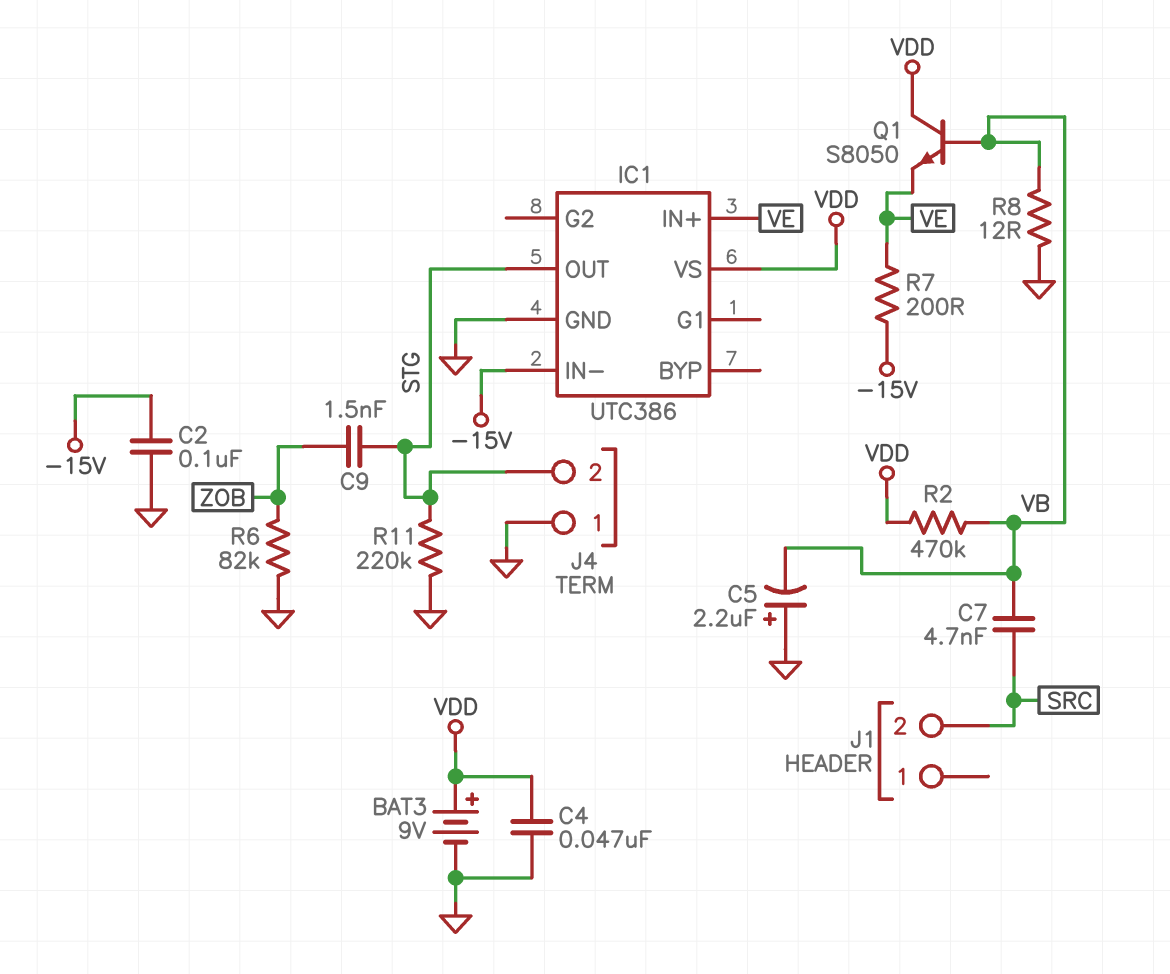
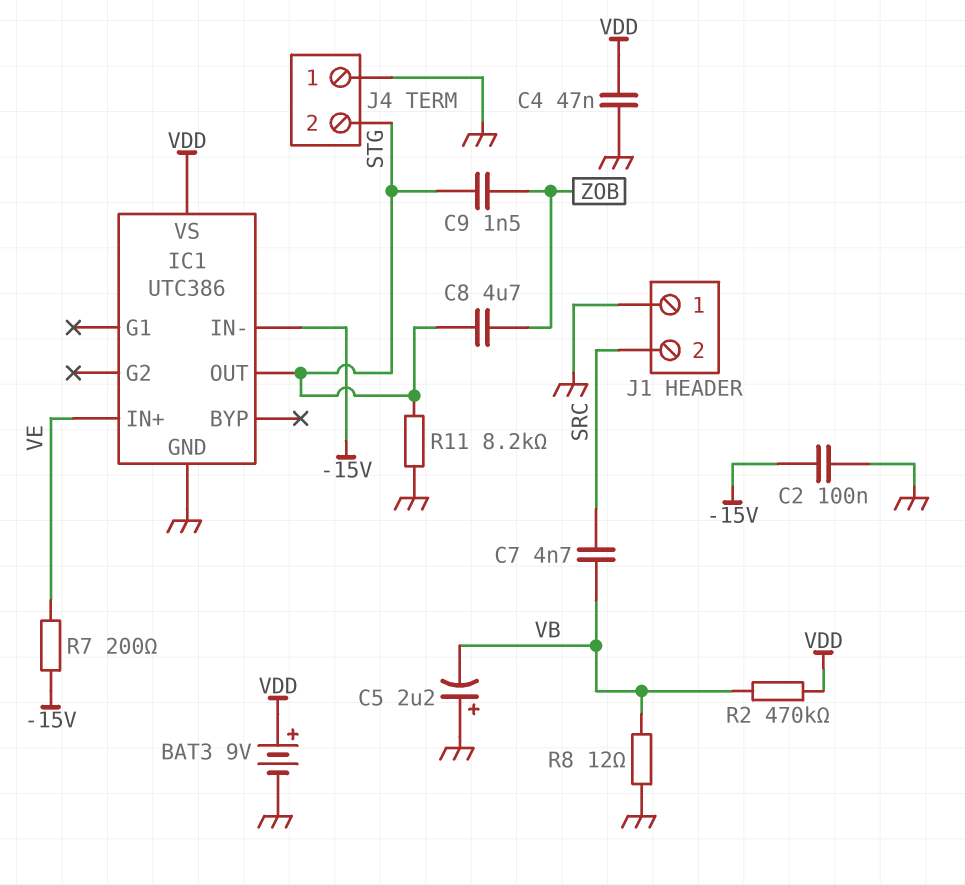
C8: none -> 4.7uF (STG, ZOB)
J1 pin 1: none -> GND
Q1: NPN S8050 (B VB, C VDD, E VE) -> none
R6: 82k (GND, ZOB) -> none
R11: 220k (GND, STG) -> 8.2k (GND, STG)

